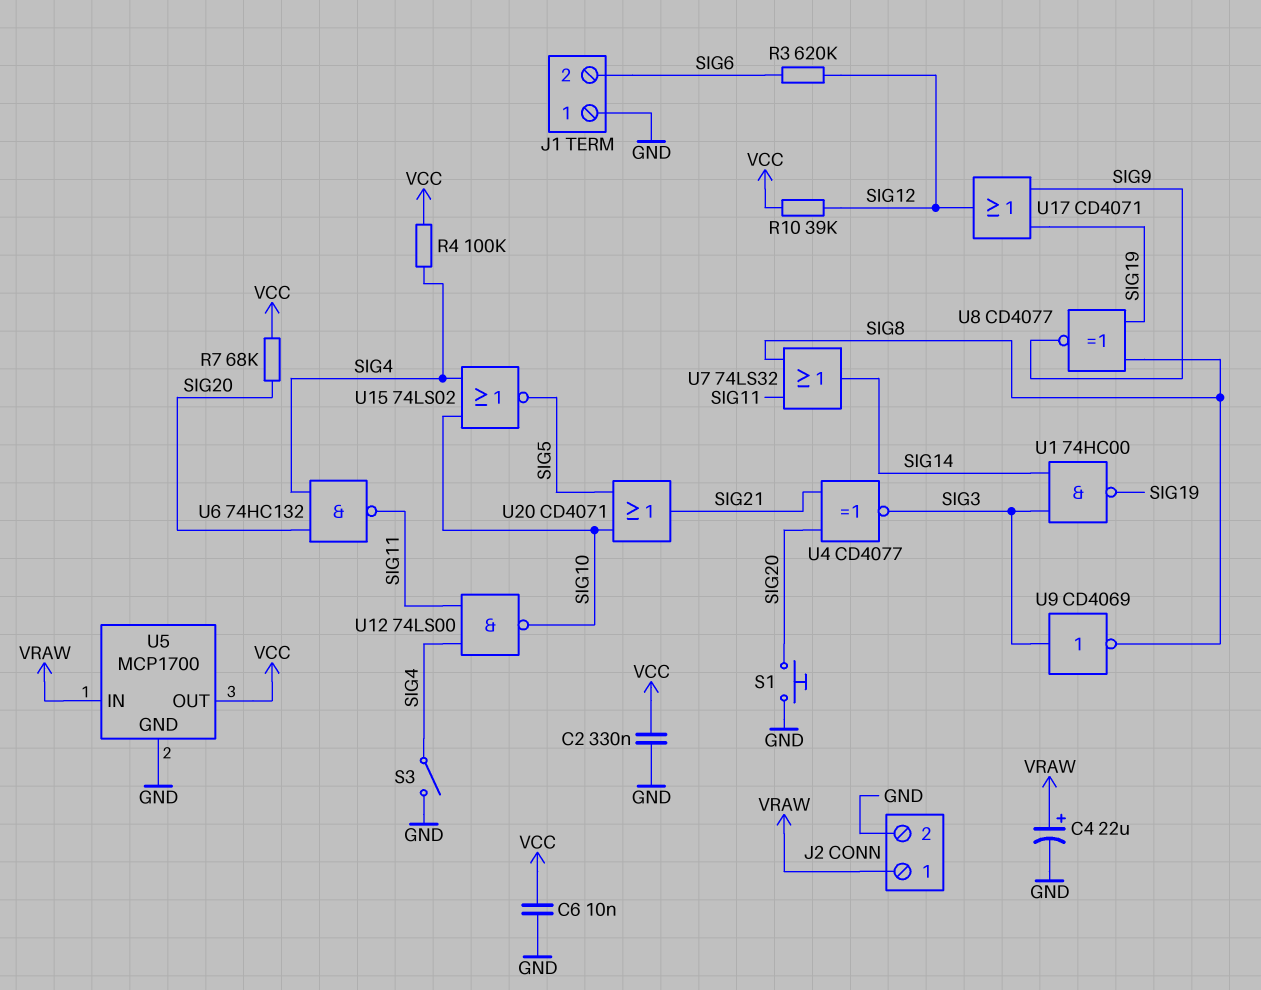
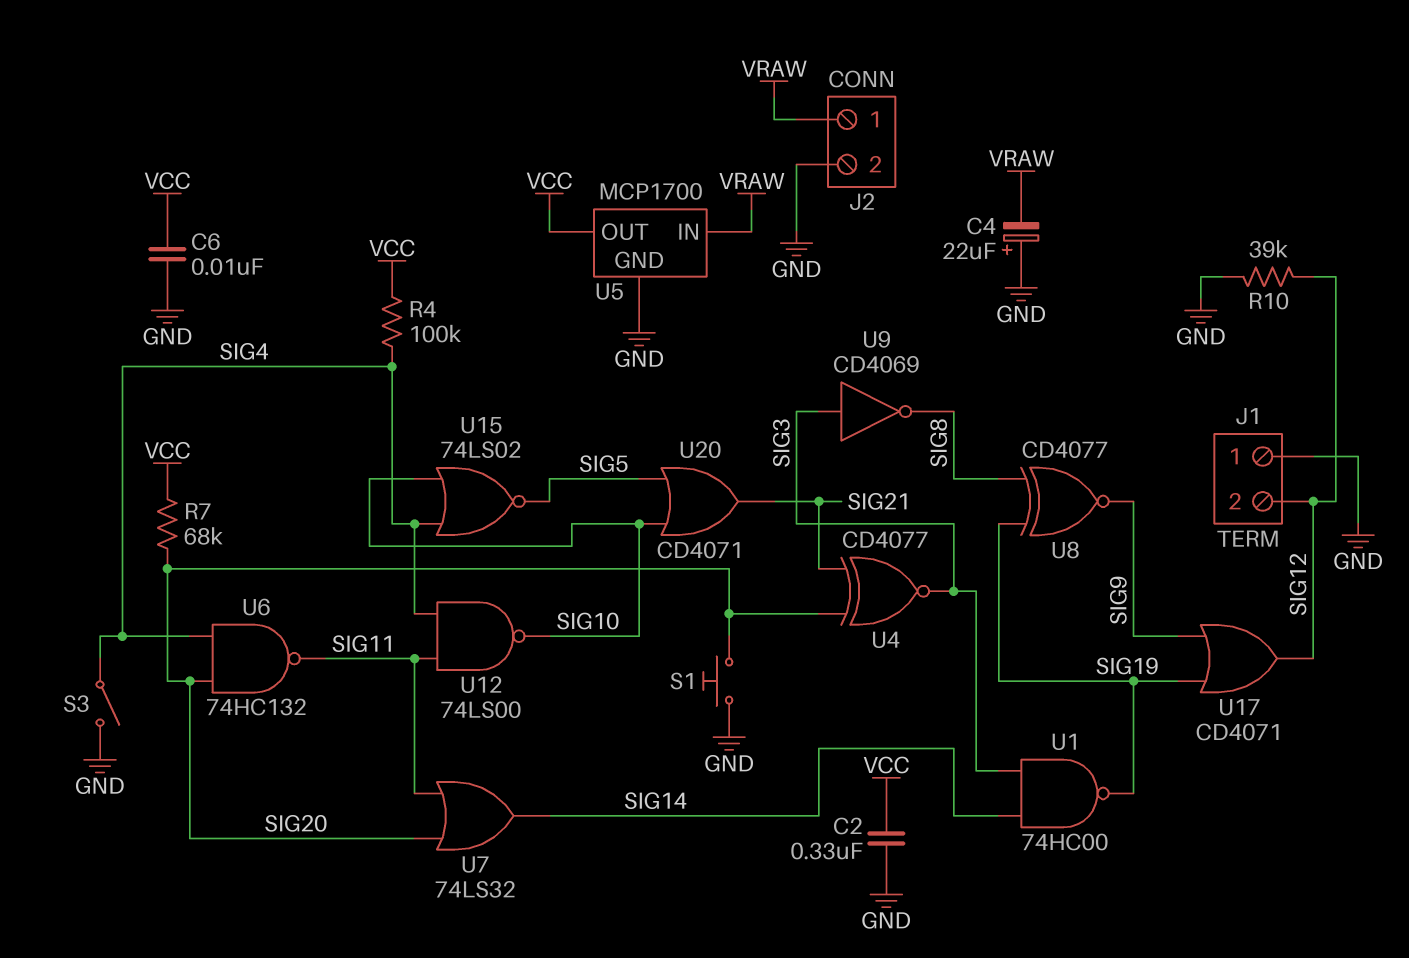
C4: 22uF (plus VRAW, minus GND) -> 22uF (plus GND, minus VRAW)
J1 pin 2: SIG6 -> SIG12
R3: 620k (SIG6, SIG12) -> none
R10: 39k (SIG12, VCC) -> 39k (GND, SIG12)
U7: OR 74LS32 (in SIG8, in SIG11, out SIG14) -> OR 74LS32 (in SIG11, in SIG20, out SIG14)

